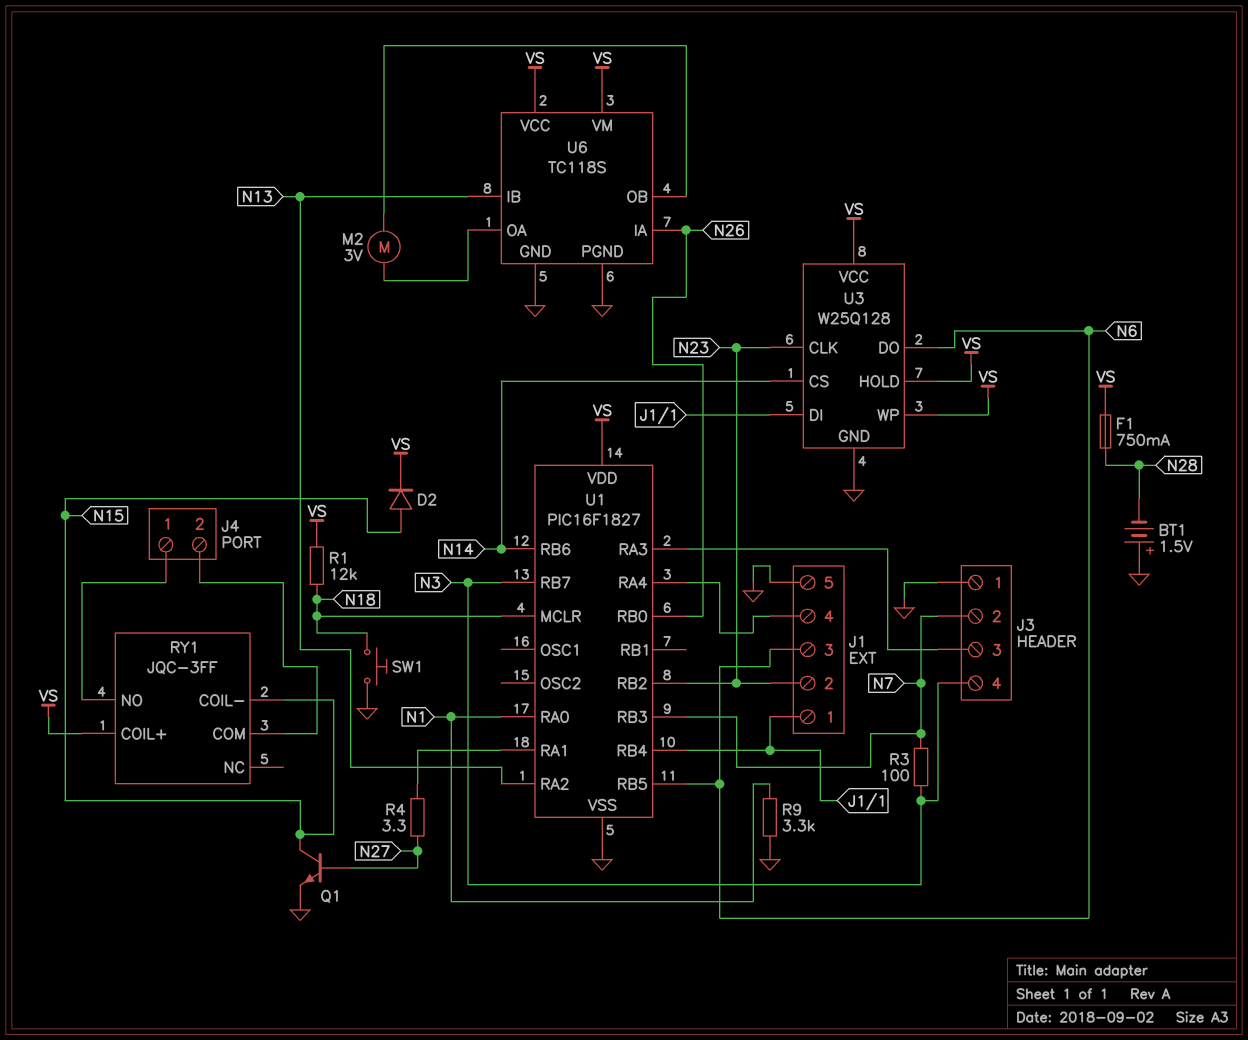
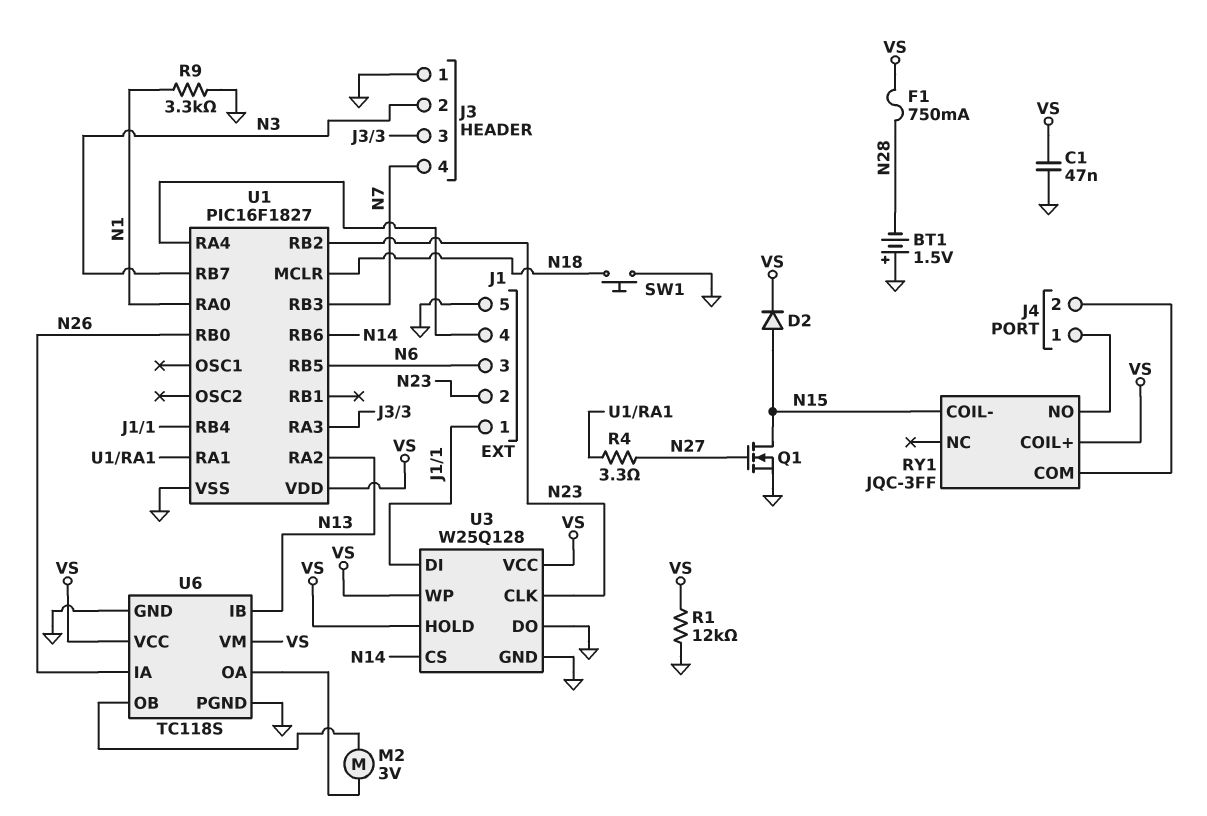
C1: none -> 47nF (GND, VS)
J3 pin 2: N7 -> N3
J3 pin 4: N3 -> N7
Q1: NPN (B N27, C N15, E GND) -> NMOS (G N27, D N15, S GND)
R1: 12k (N18, VS) -> 12k (GND, VS)
R3: 100 (N3, N7) -> none
U3 pin DO: N6 -> GND

